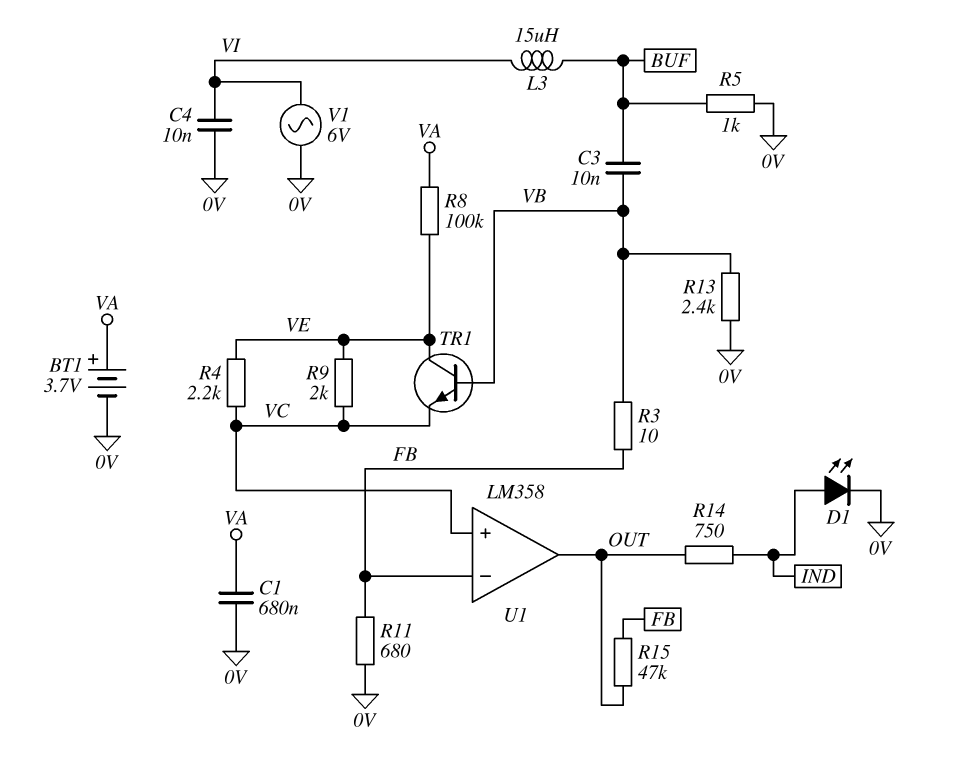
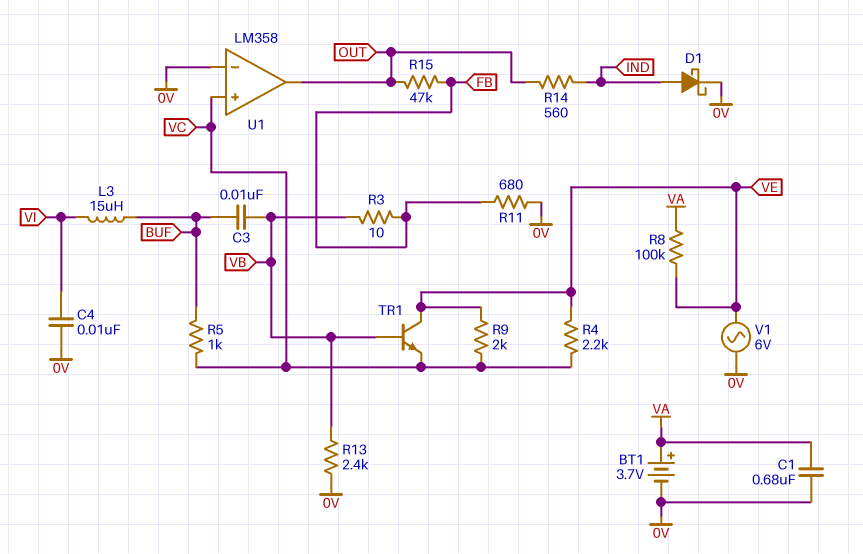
D1: LED (A IND, K 0V) -> schottky (A IND, K 0V)
R5: 1k (0V, BUF) -> 1k (BUF, VC)
R14: 750 (IND, OUT) -> 560 (IND, OUT)
U1 pin in-: FB -> 0V
V1: AC 6V (0V, VI) -> AC 6V (0V, VE)

